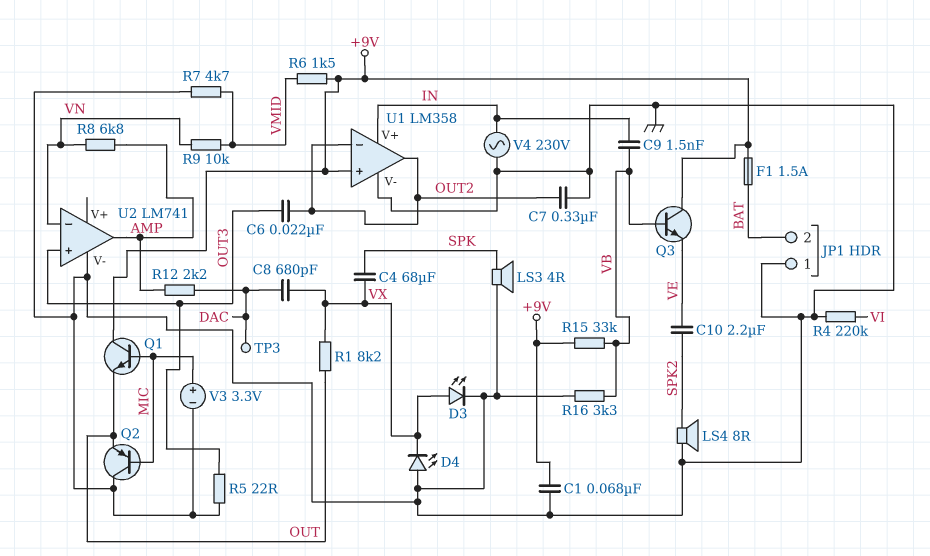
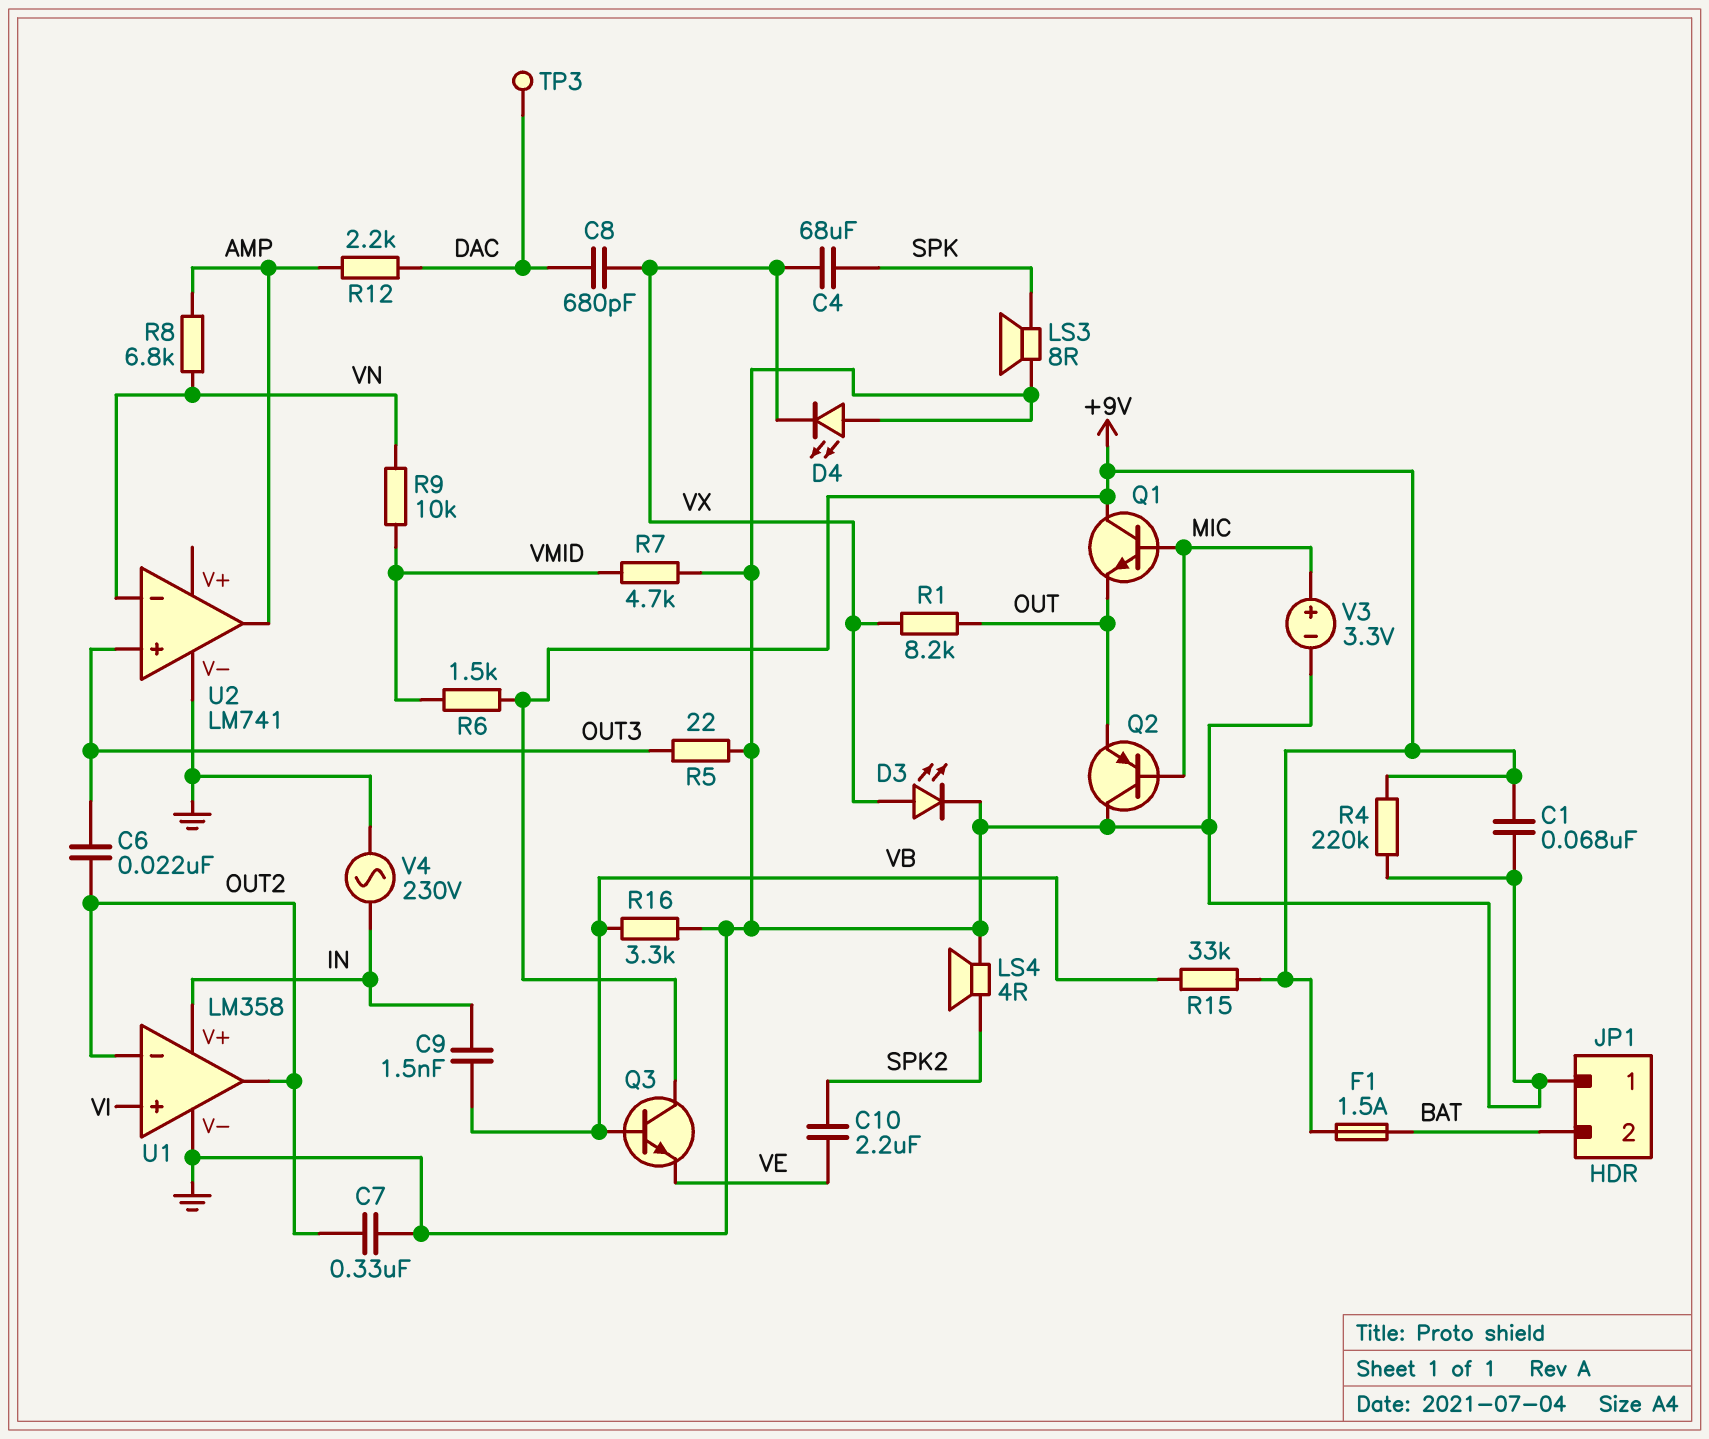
LS3: speaker 4R (GND, SPK) -> speaker 8R (GND, SPK)
LS4: speaker 8R (GND, SPK2) -> speaker 4R (GND, SPK2)
R4: 220k (GND, VI) -> 220k (+9V, GND)
U1 pin in+: +9V -> VI

